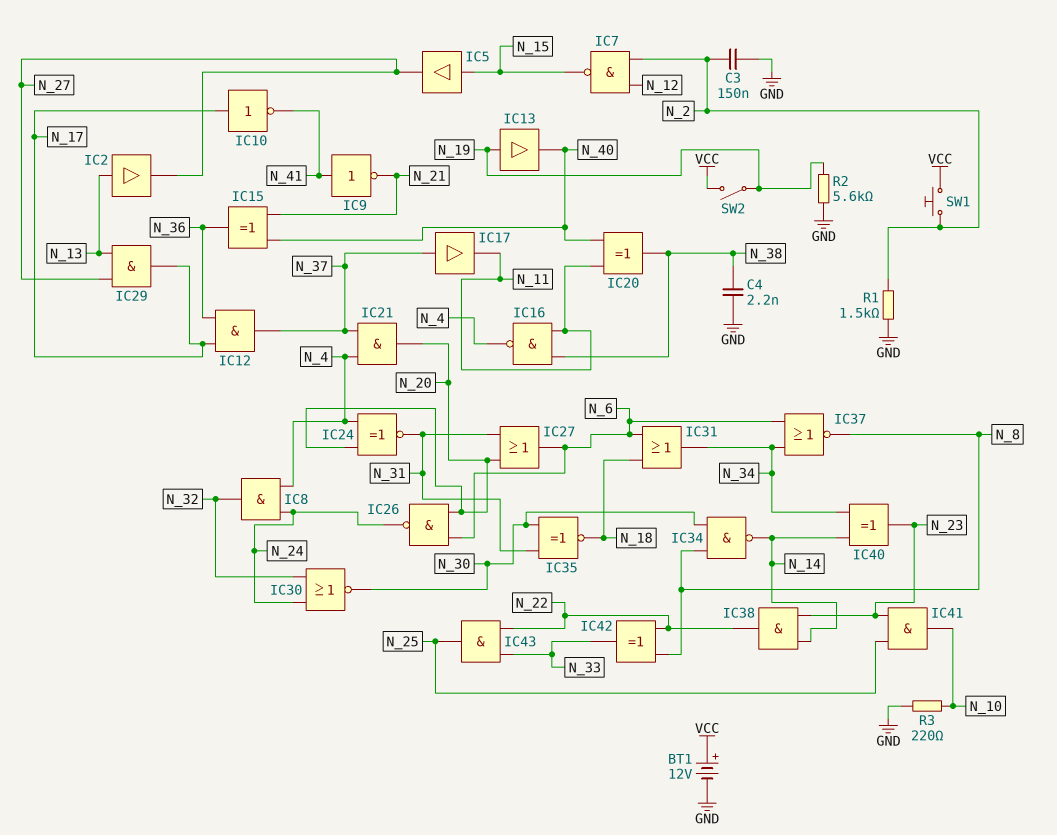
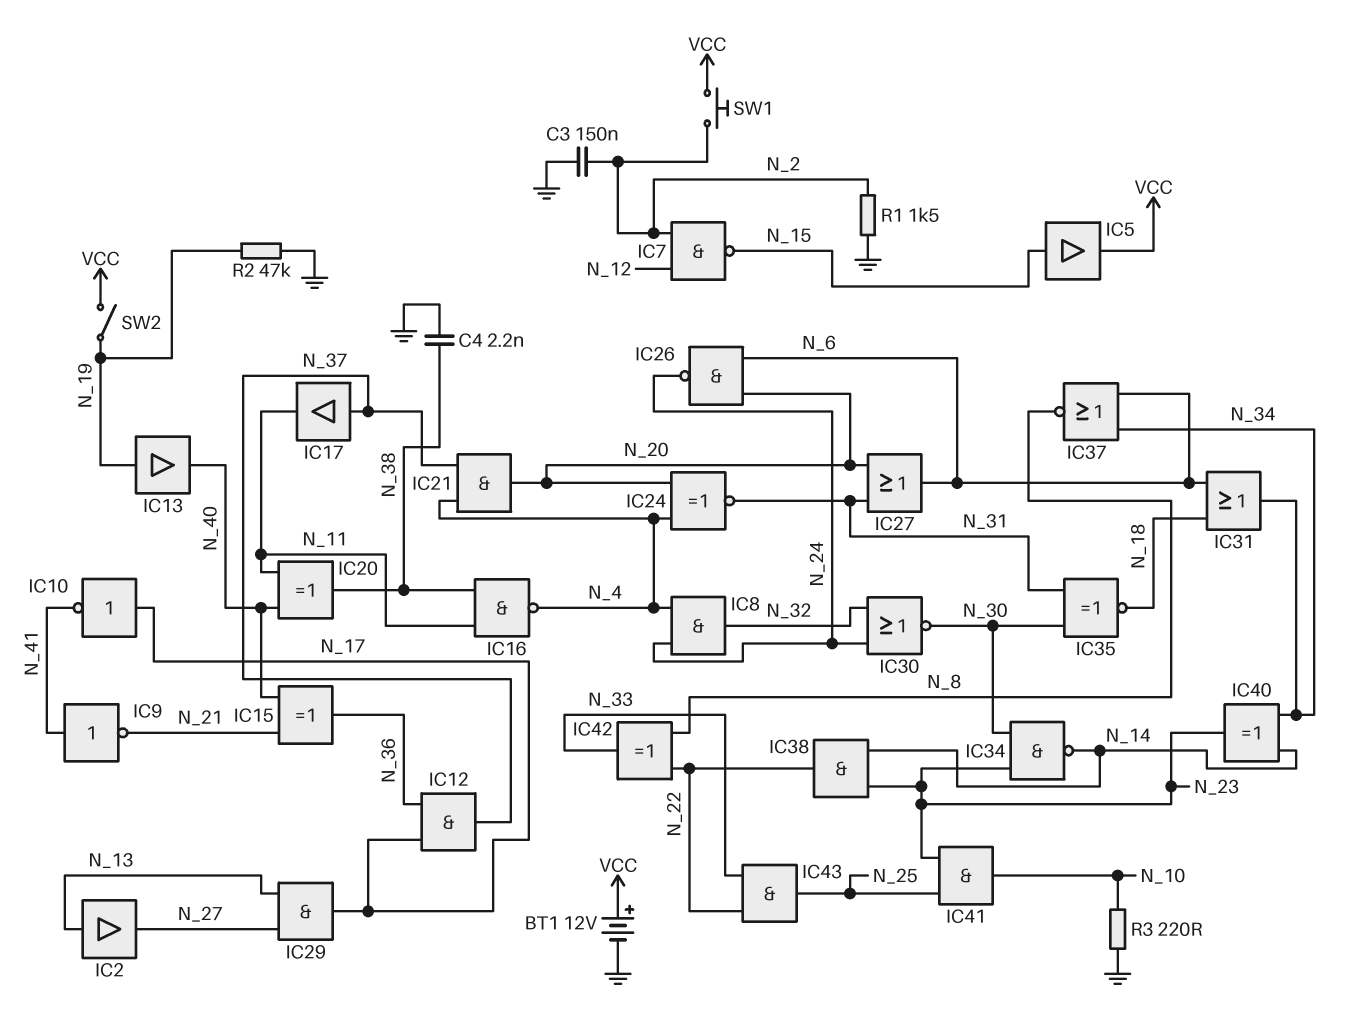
IC5: buffer (in N_15, out N_27) -> buffer (in N_15, out VCC)
IC34: NAND (in N_8, in N_30, out N_14) -> NAND (in N_23, in N_30, out N_14)
R2: 5.6k (GND, N_19) -> 47k (GND, N_19)

